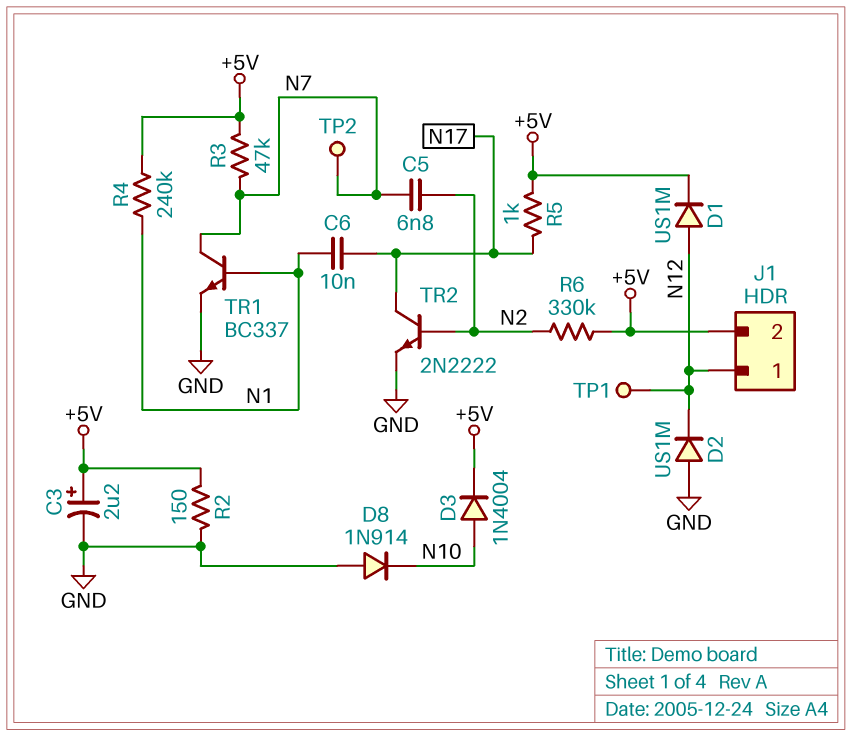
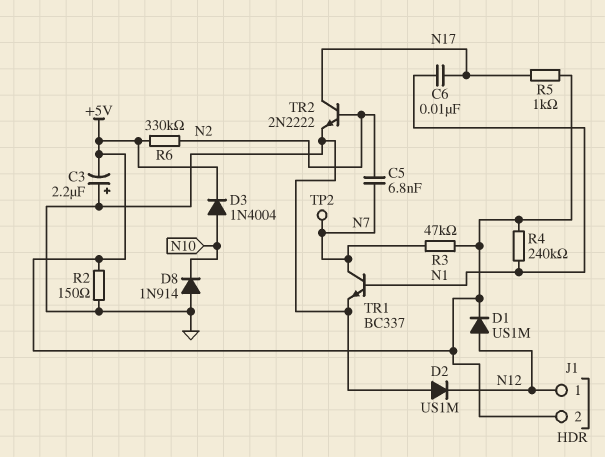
C3: 2.2uF (plus +5V, minus GND) -> 2.2uF (plus GND, minus +5V)
TP1: test point (N12) -> none

